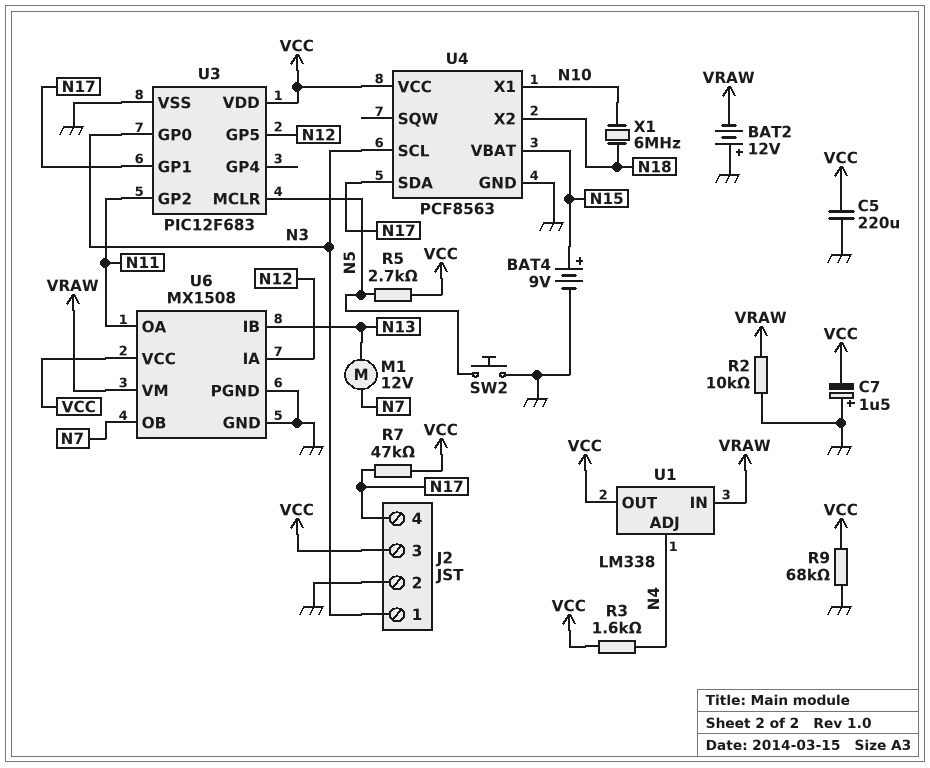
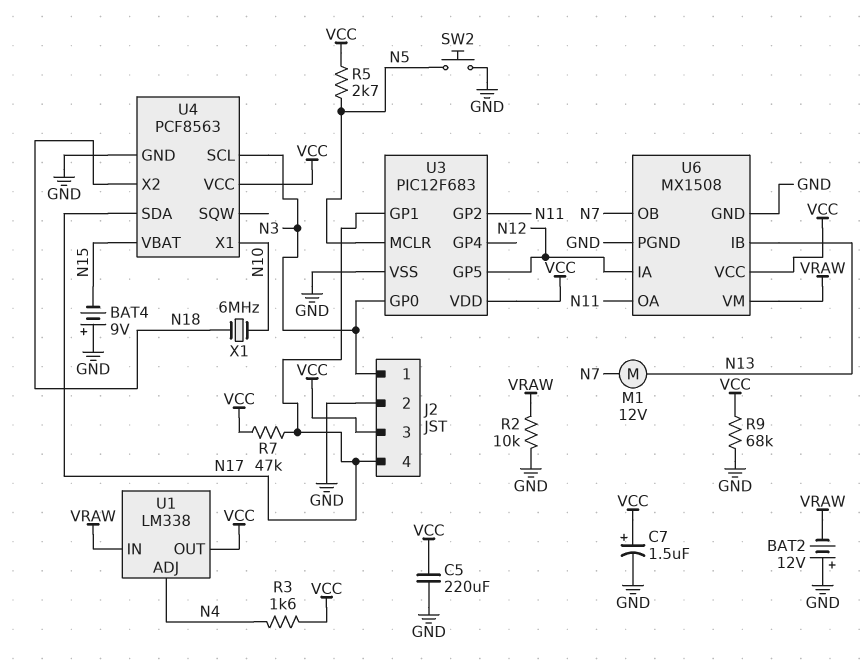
BAT4: 9V (plus N15, minus GND) -> 9V (plus GND, minus N15)
C7: 1.5uF (plus GND, minus VCC) -> 1.5uF (plus VCC, minus GND)

